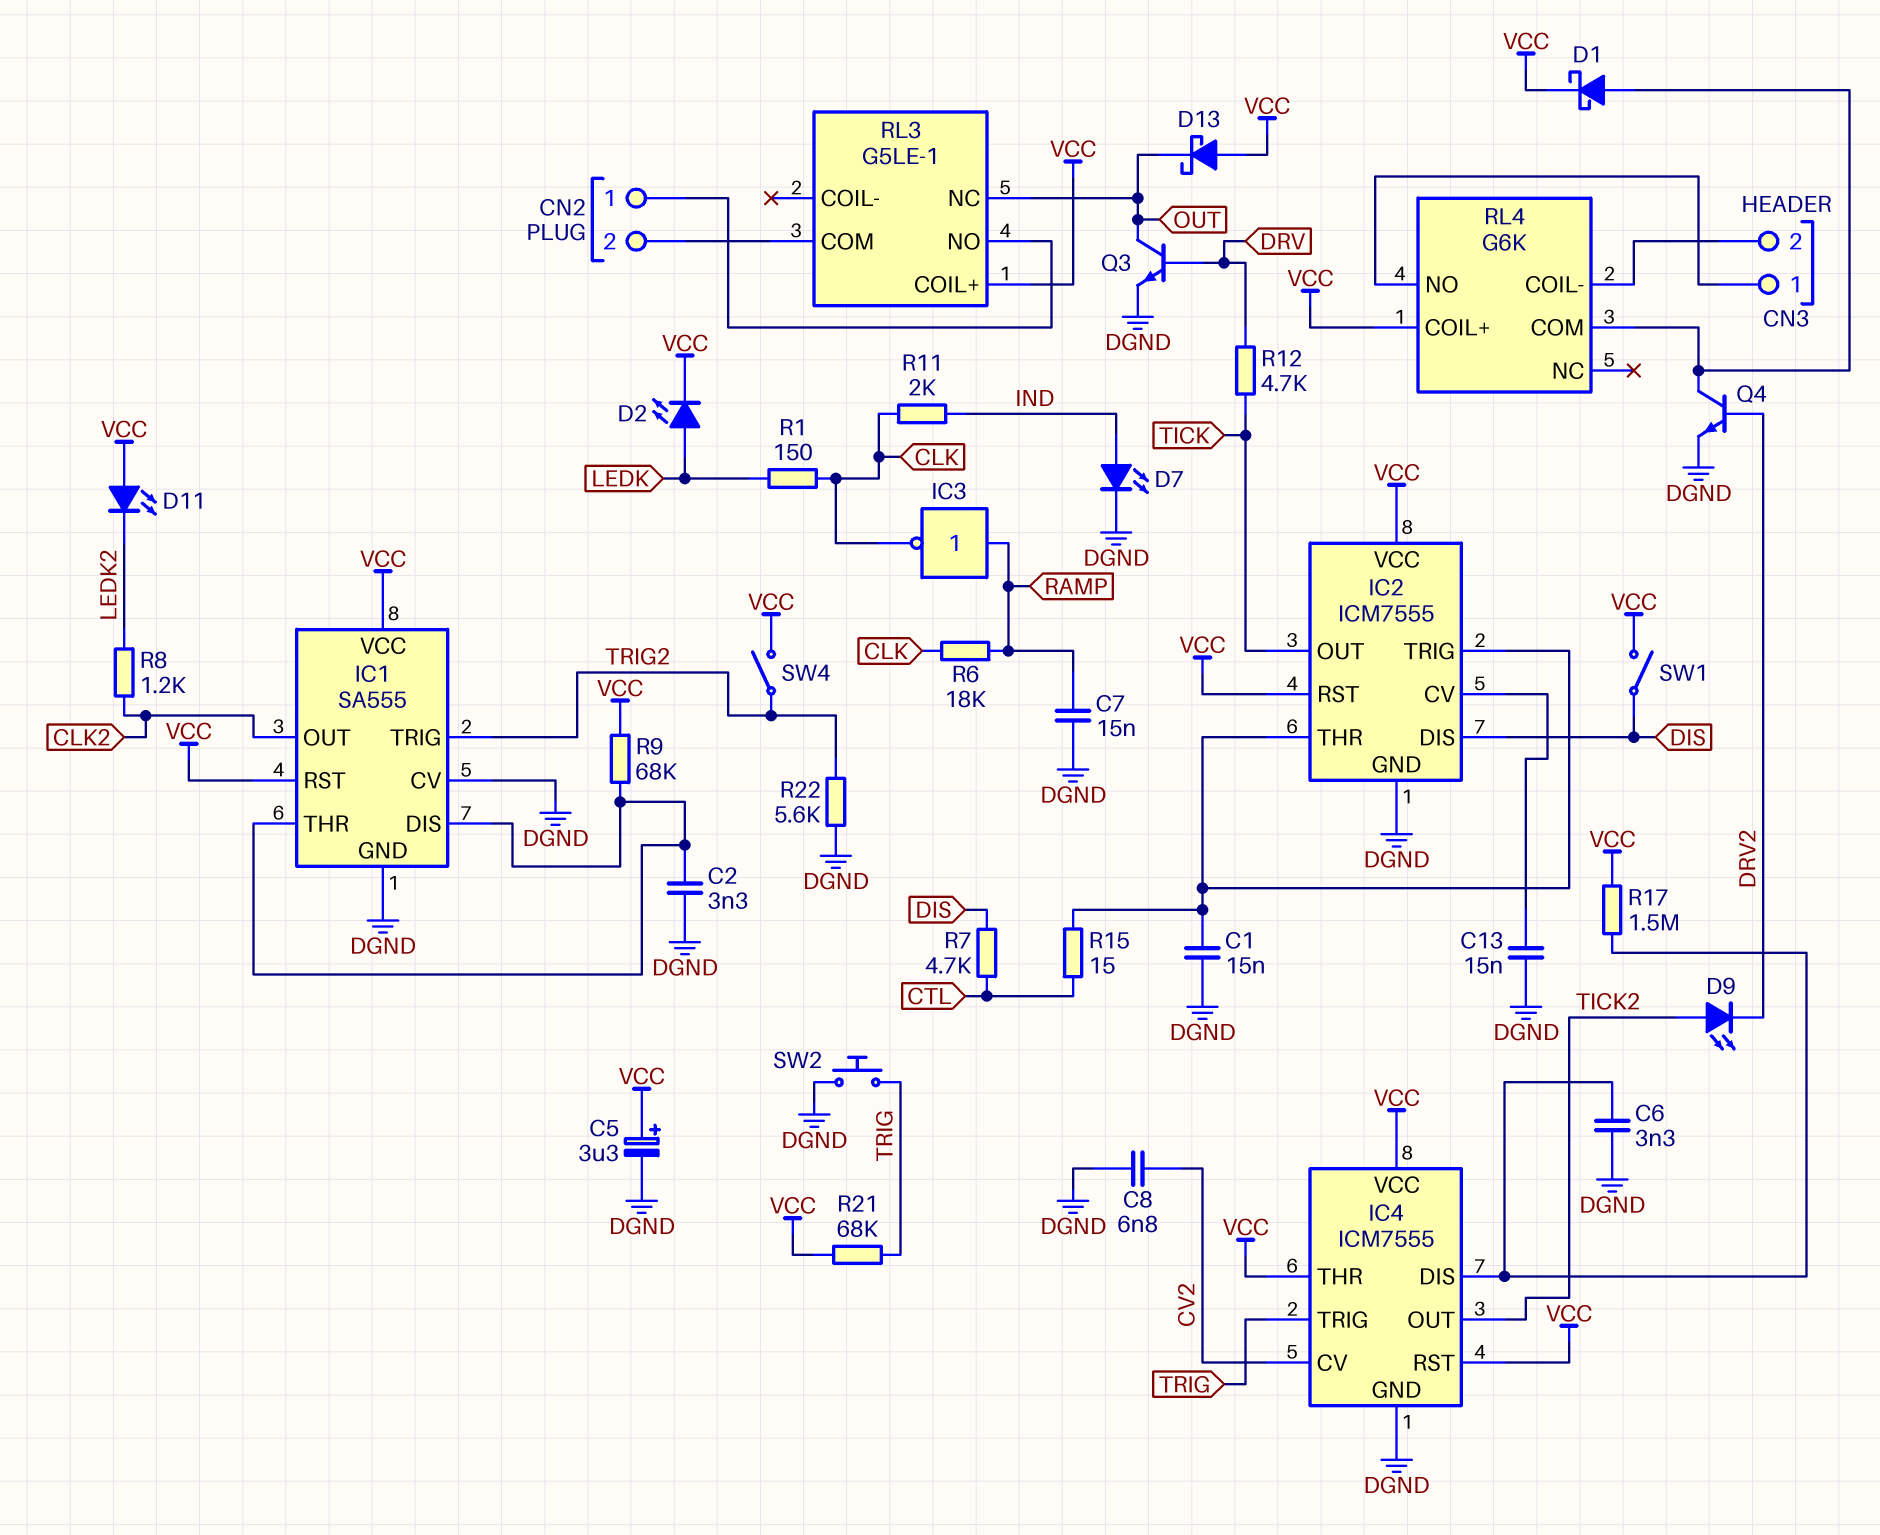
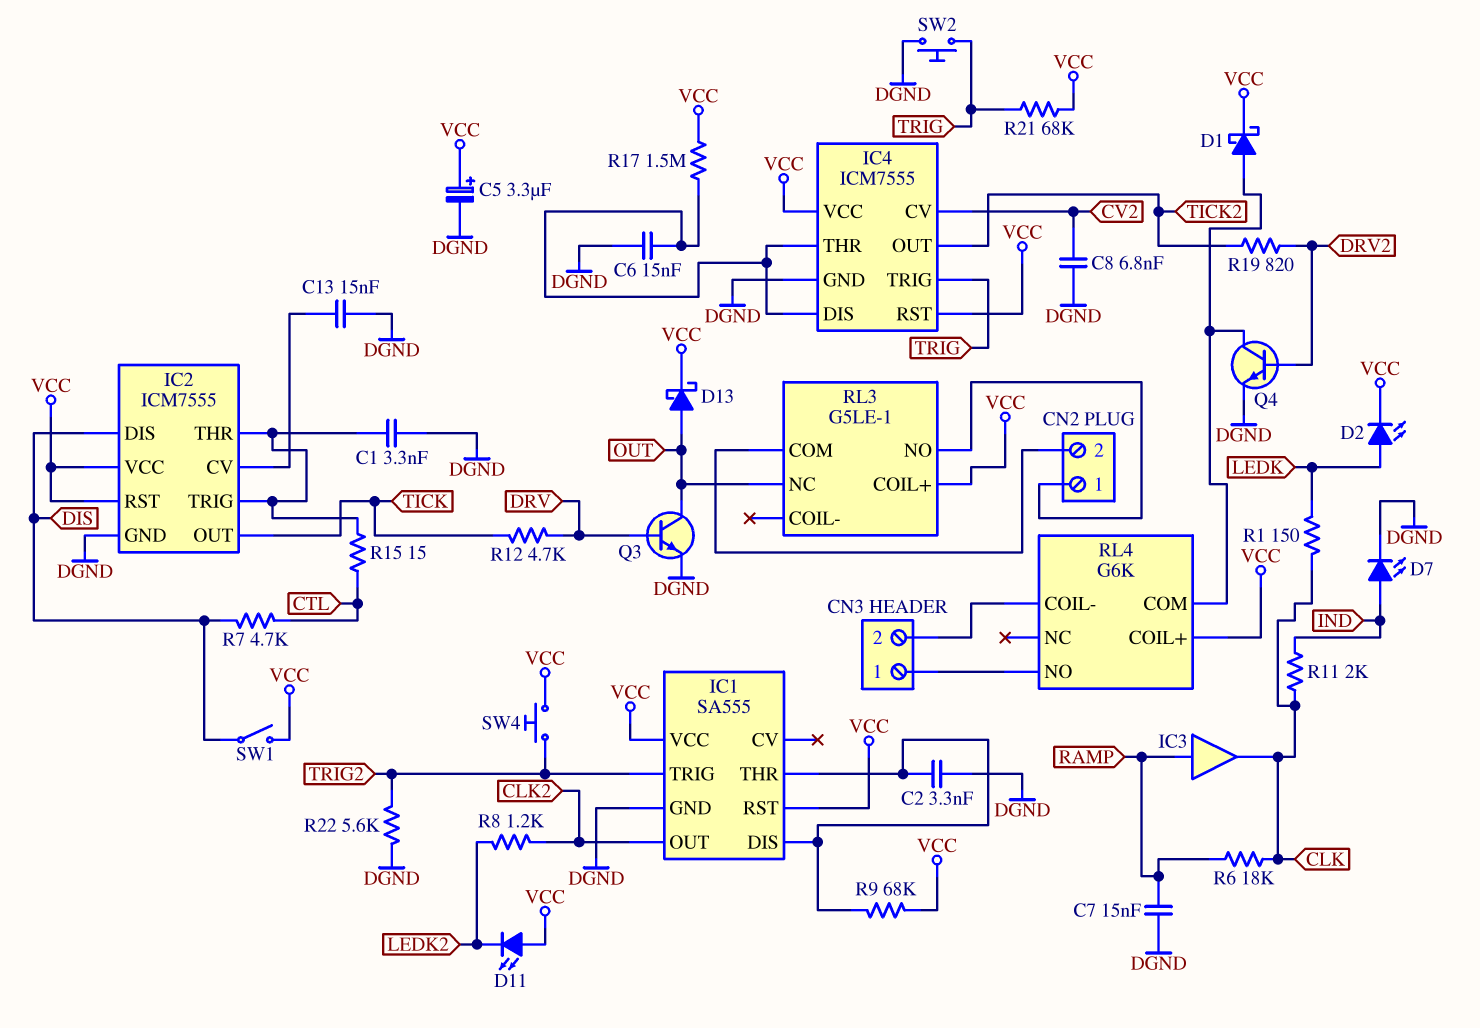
C1: 15nF (DGND, IC2/THR) -> 3.3nF (DGND, IC2/THR)
C6: 3.3nF (DGND, IC4/DIS) -> 15nF (DGND, IC4/DIS)
D9: LED (A TICK2, K DRV2) -> none
D13: schottky (A VCC, K OUT) -> schottky (A OUT, K VCC)
IC1 pin CV: DGND -> none
IC3: NOT (in RAMP, out CLK) -> buffer (in RAMP, out CLK)
IC4 pin THR: VCC -> IC4/DIS
R19: none -> 820 (DRV2, TICK2)
SW4: switch (TRIG2, VCC) -> button (TRIG2, VCC)

